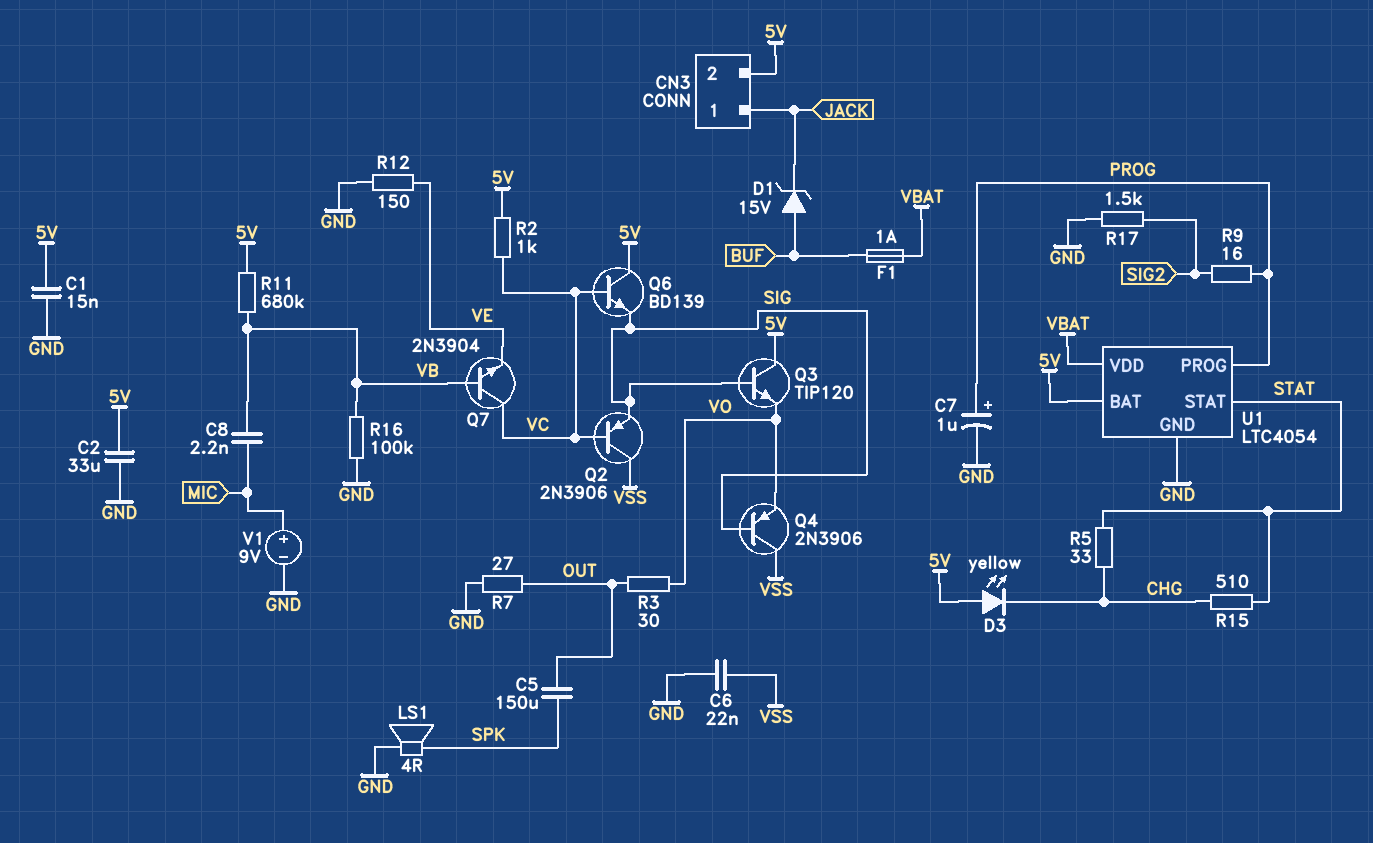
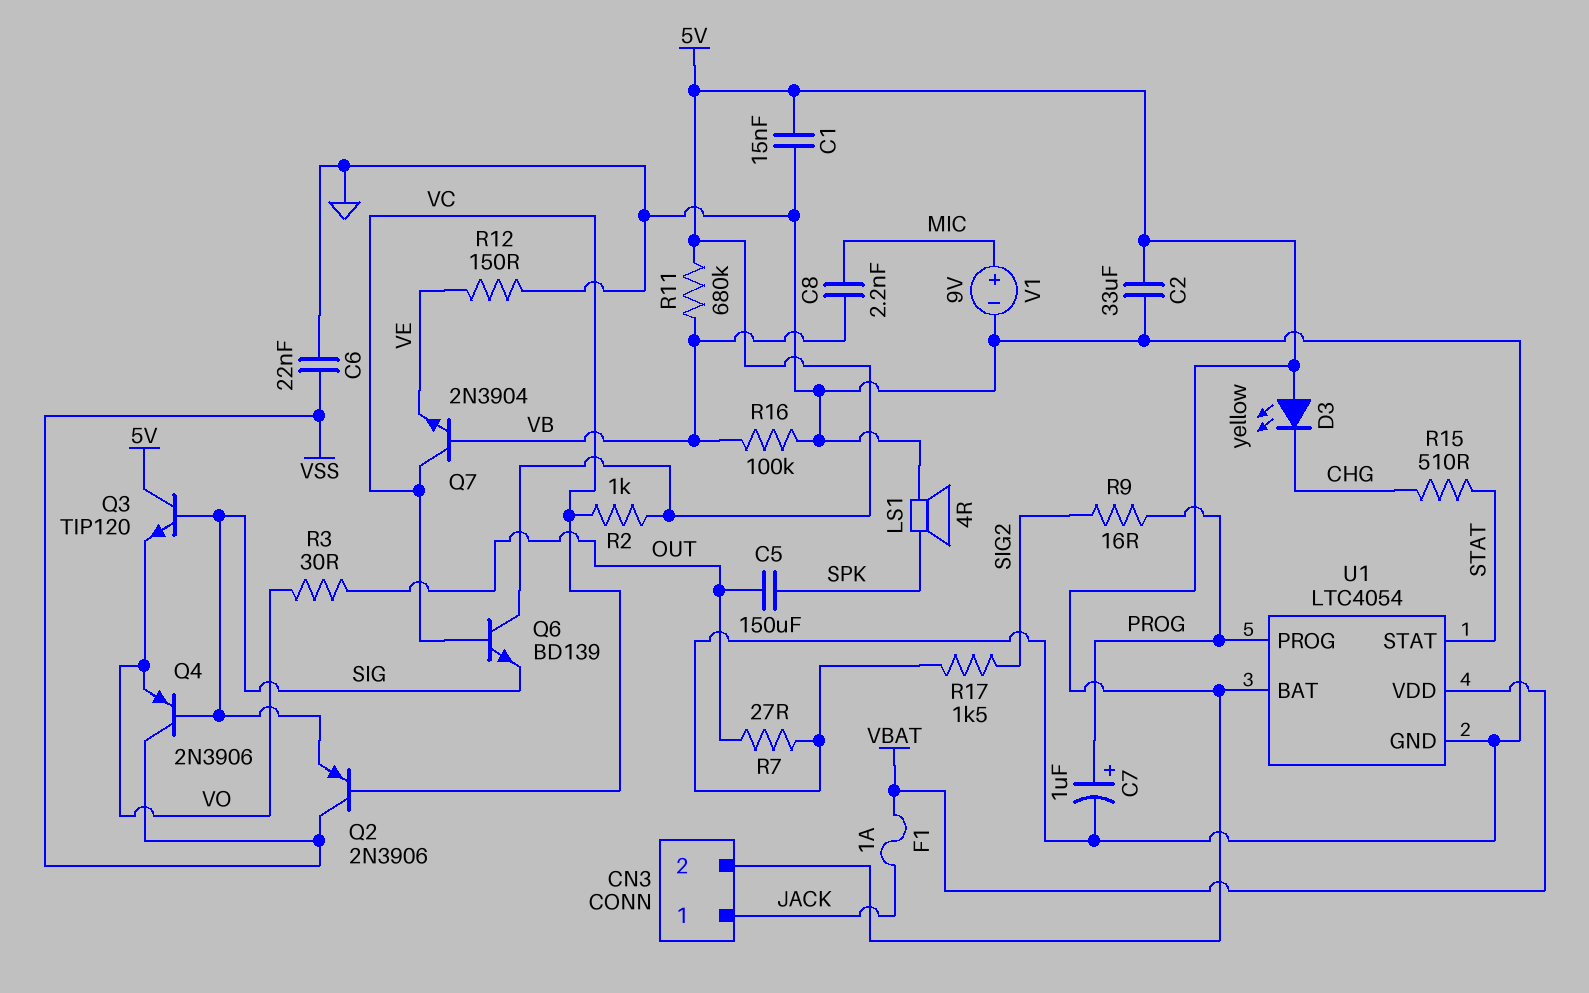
D1: zener 15V (A BUF, K JACK) -> none
F1: 1A (BUF, VBAT) -> 1A (JACK, VBAT)
R5: 33 (CHG, STAT) -> none

